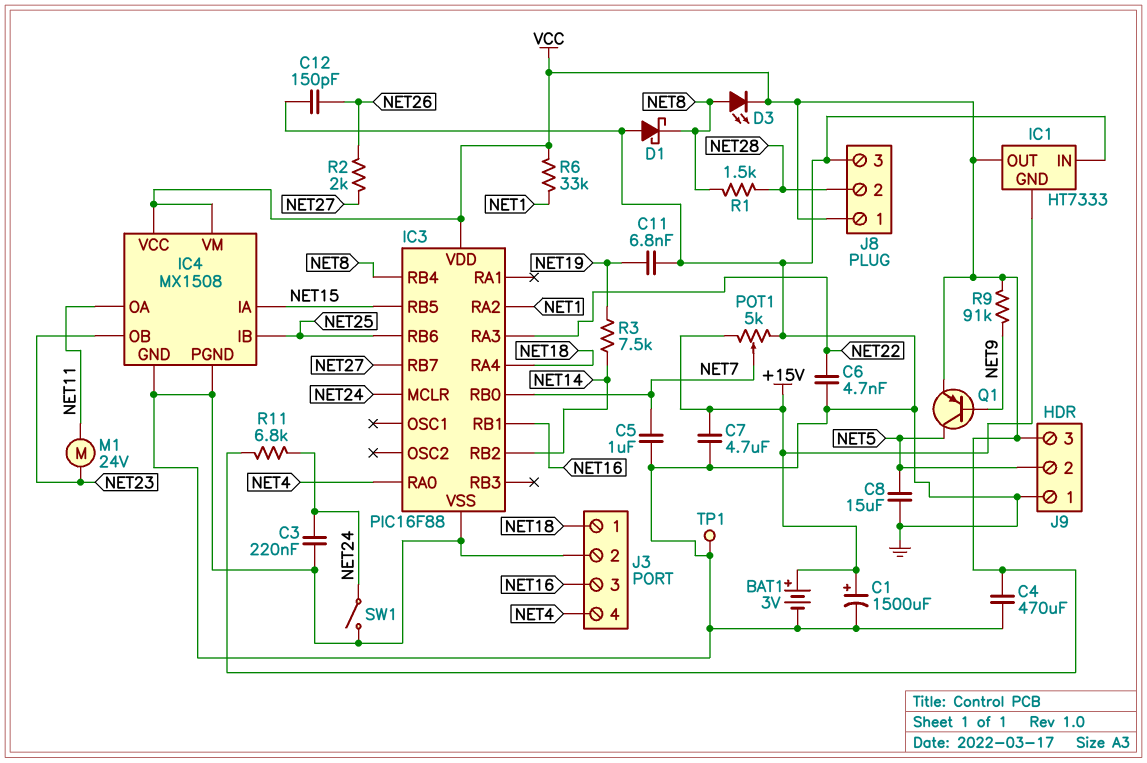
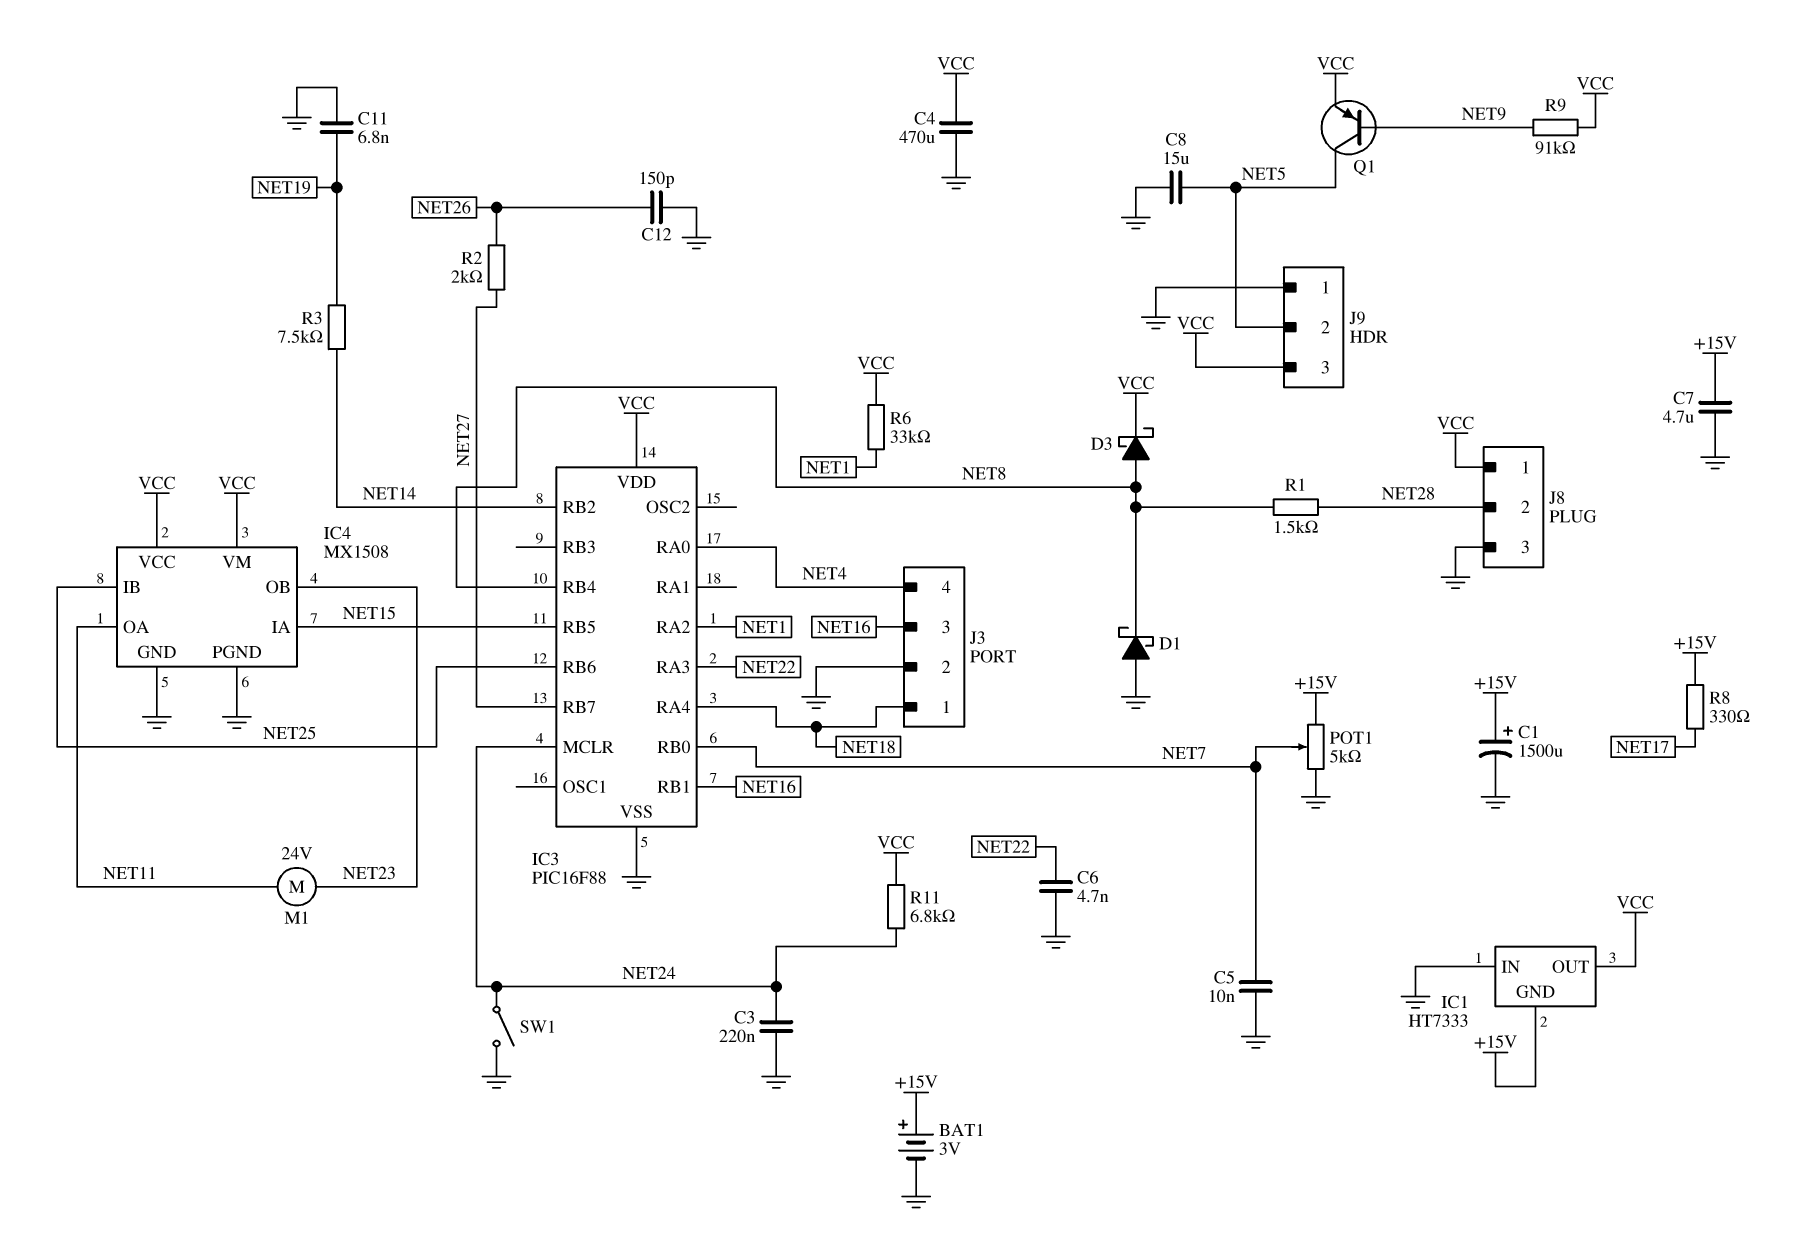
C5: 1uF (GND, NET7) -> 10nF (GND, NET7)
D3: LED (A NET8, K VCC) -> schottky (A NET8, K VCC)
R8: none -> 330 (+15V, NET17)
TP1: test point (GND) -> none

